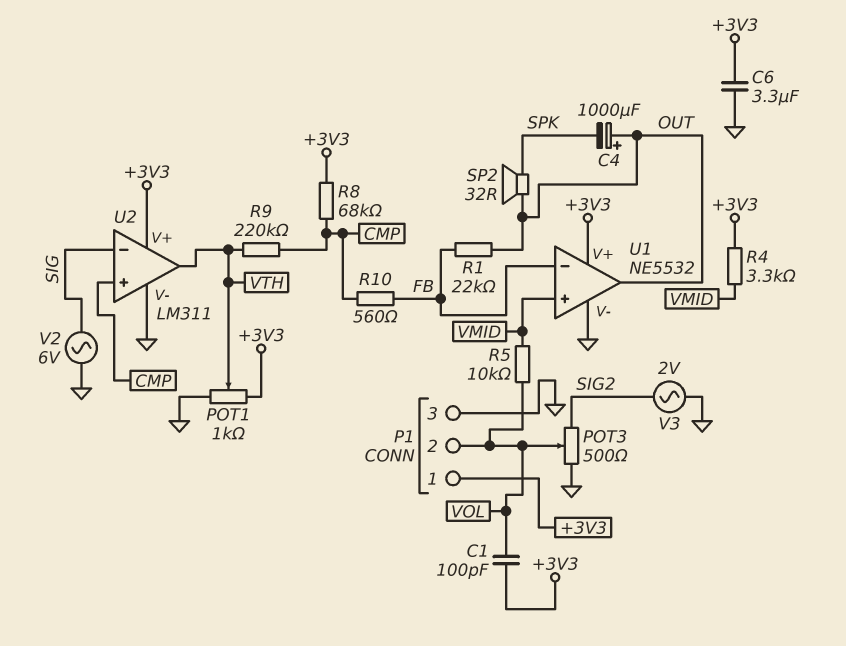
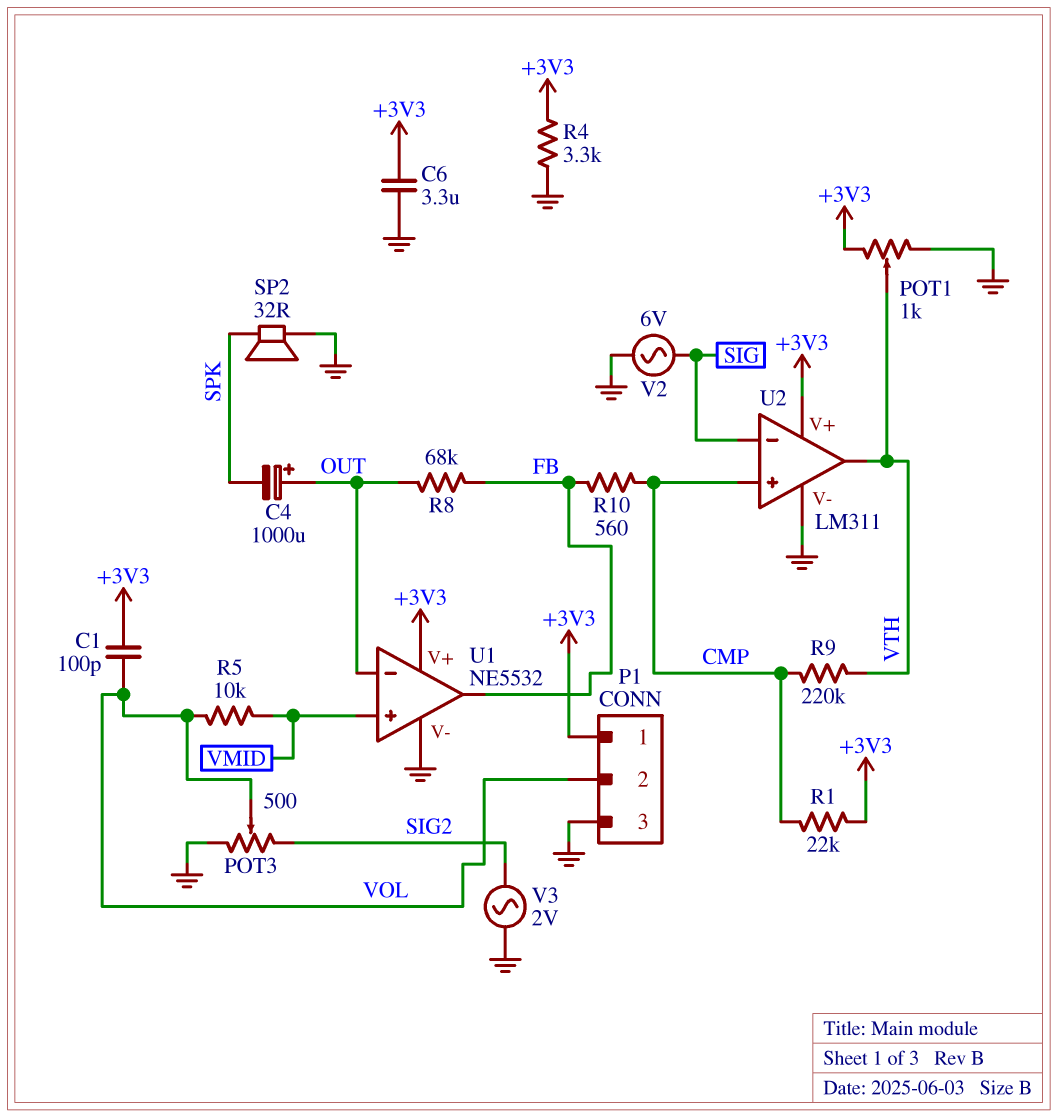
R1: 22k (FB, OUT) -> 22k (+3V3, CMP)
R4: 3.3k (+3V3, VMID) -> 3.3k (+3V3, GND)
R8: 68k (+3V3, CMP) -> 68k (FB, OUT)
SP2: speaker 32R (OUT, SPK) -> speaker 32R (GND, SPK)
U1 pin in-: FB -> OUT
U1 pin out: OUT -> FB

